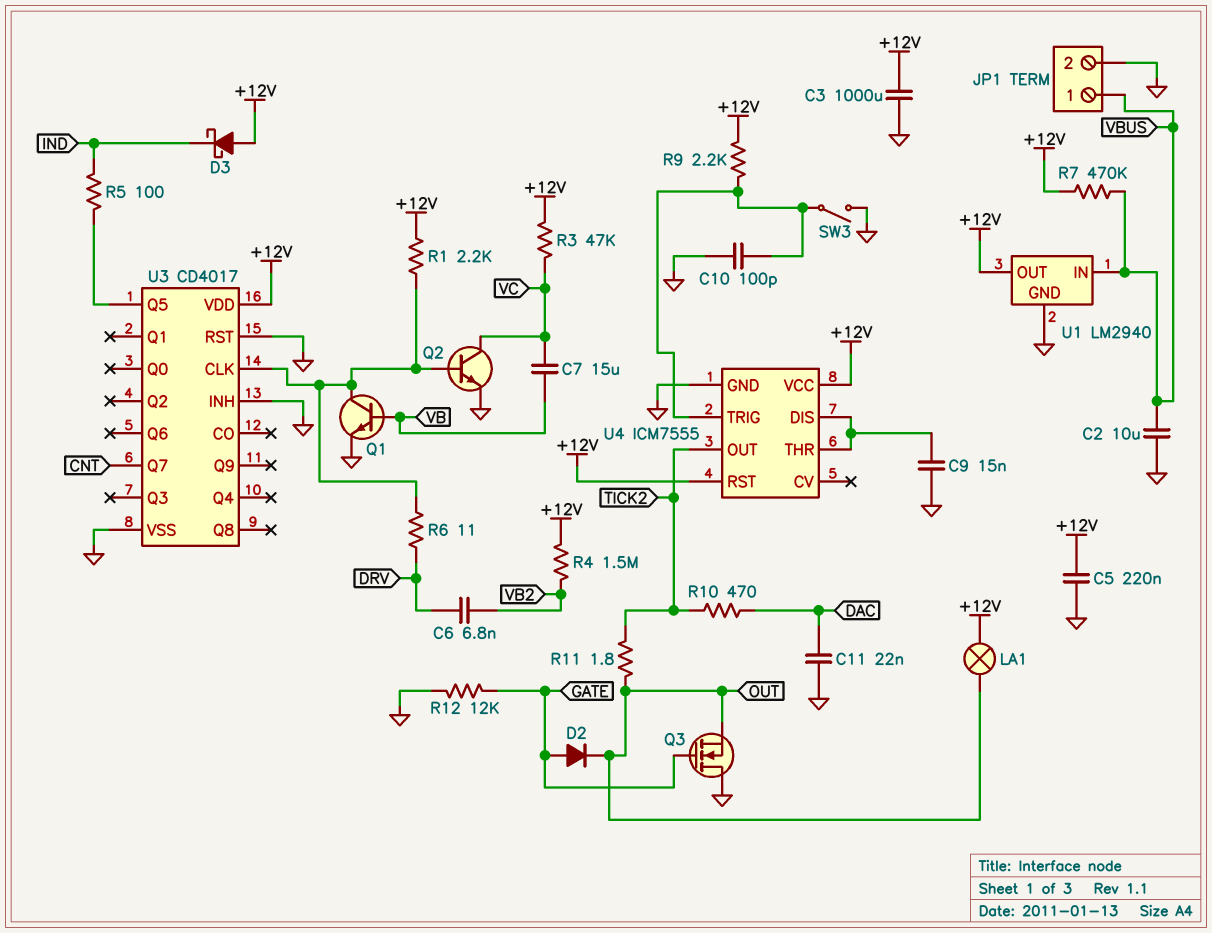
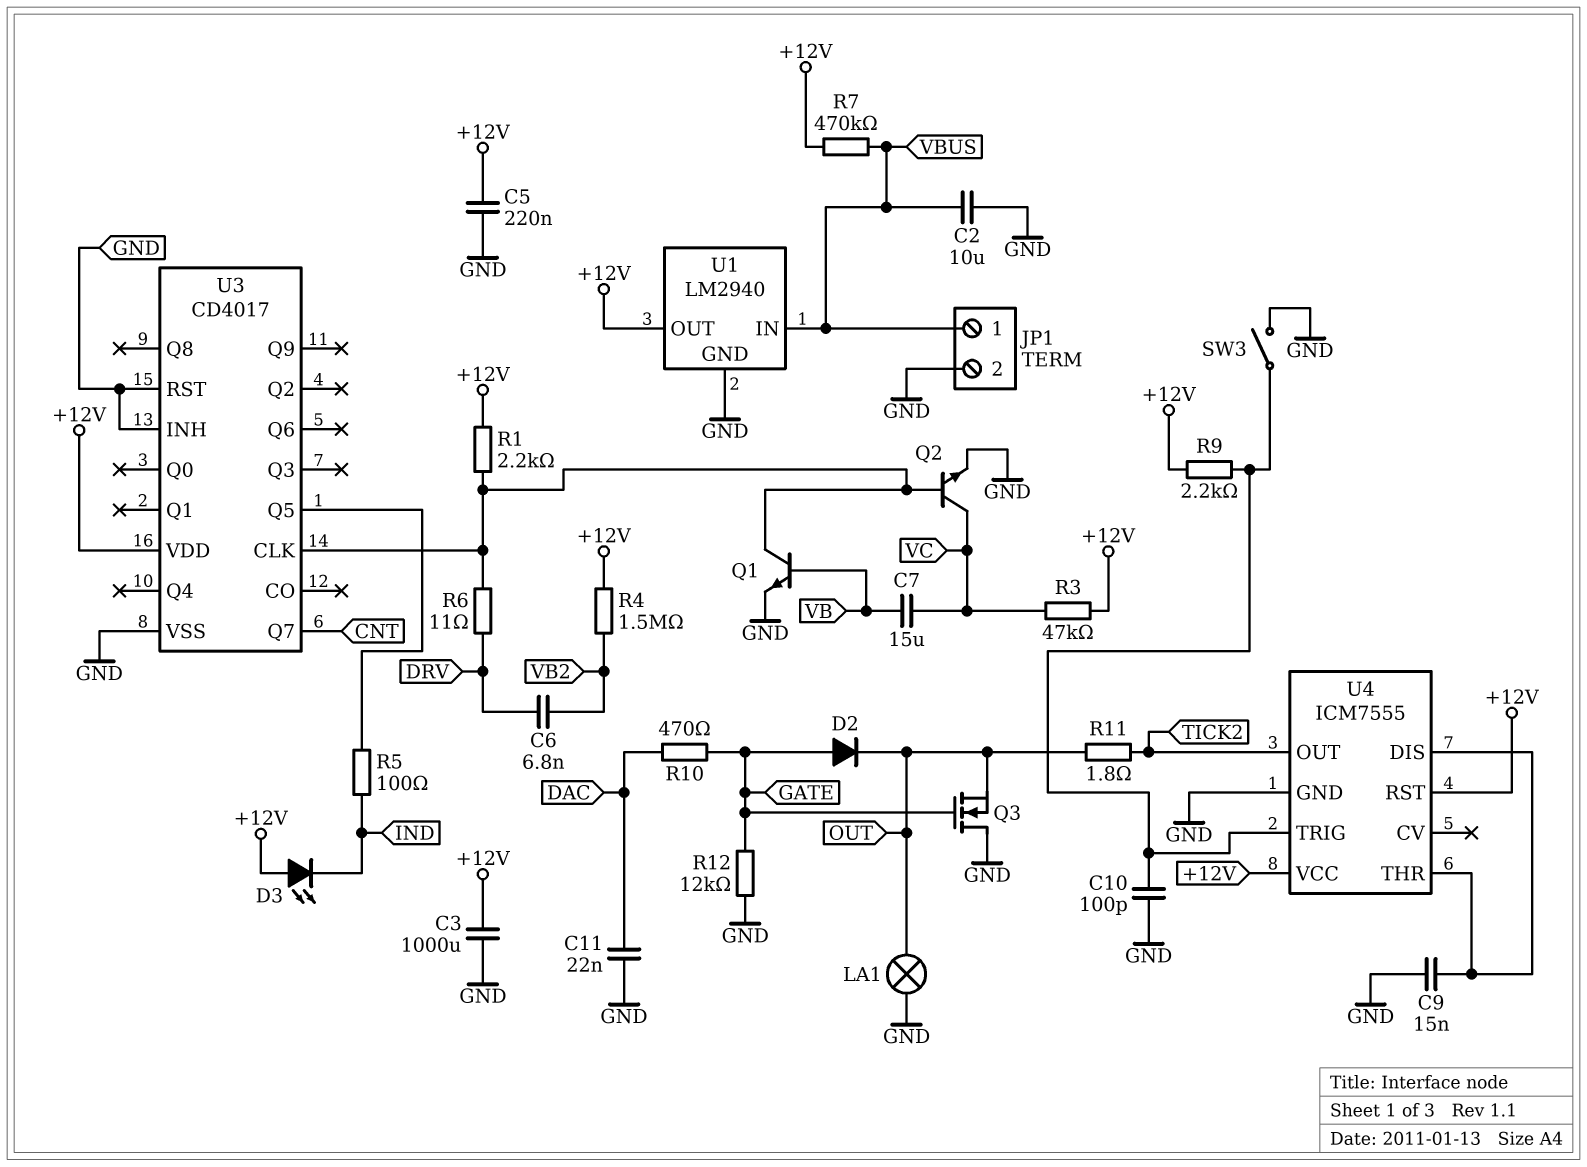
D3: schottky (A +12V, K IND) -> LED (A +12V, K IND)
LA1: lamp (+12V, OUT) -> lamp (GND, OUT)
R10: 470 (DAC, TICK2) -> 470 (DAC, GATE)

